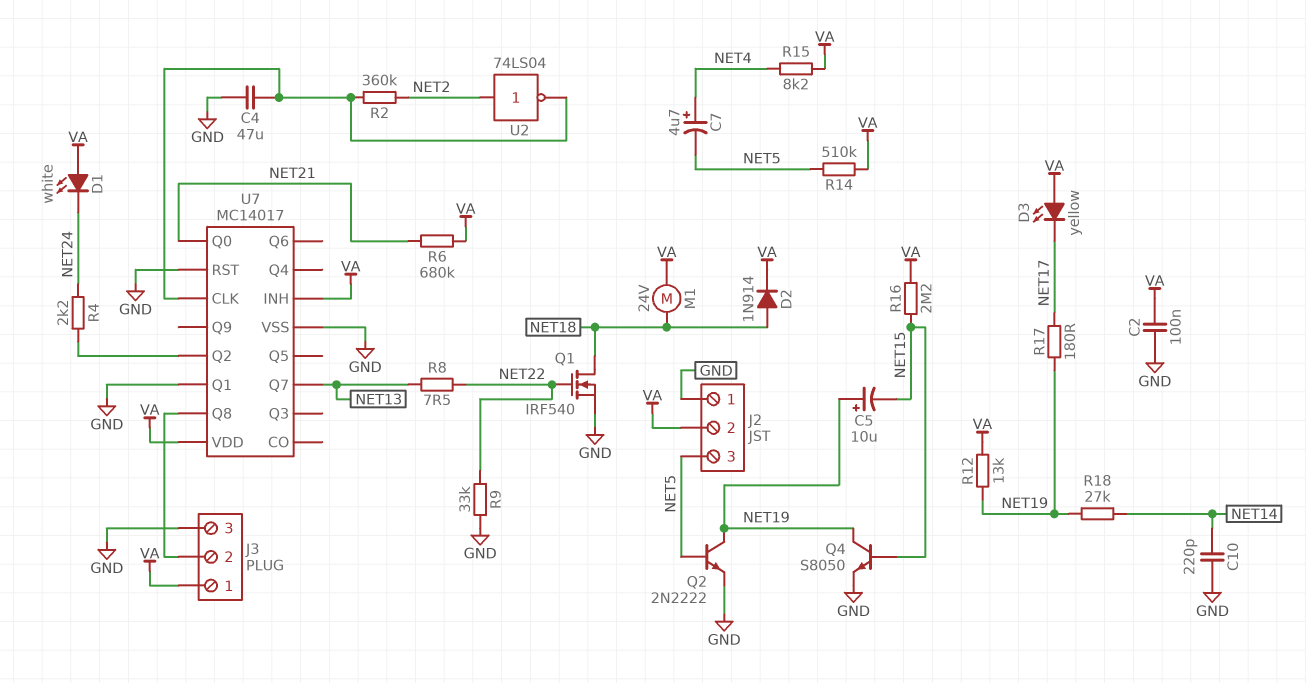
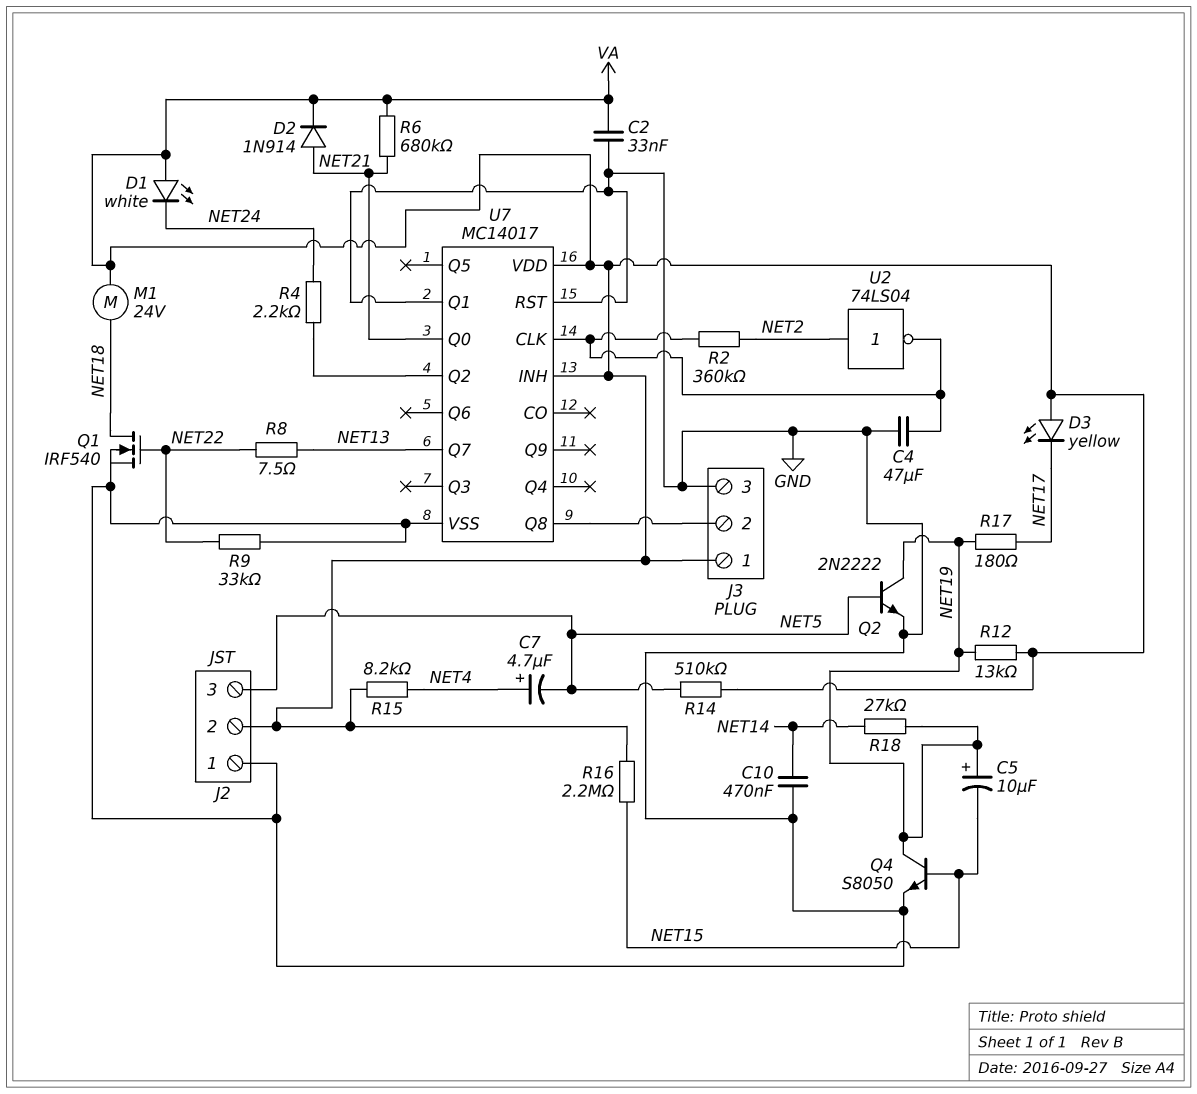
C2: 100nF (GND, VA) -> 33nF (GND, VA)
C10: 220pF (GND, NET14) -> 470nF (GND, NET14)
D2: diode 1N914 (A NET18, K VA) -> diode 1N914 (A NET21, K VA)

